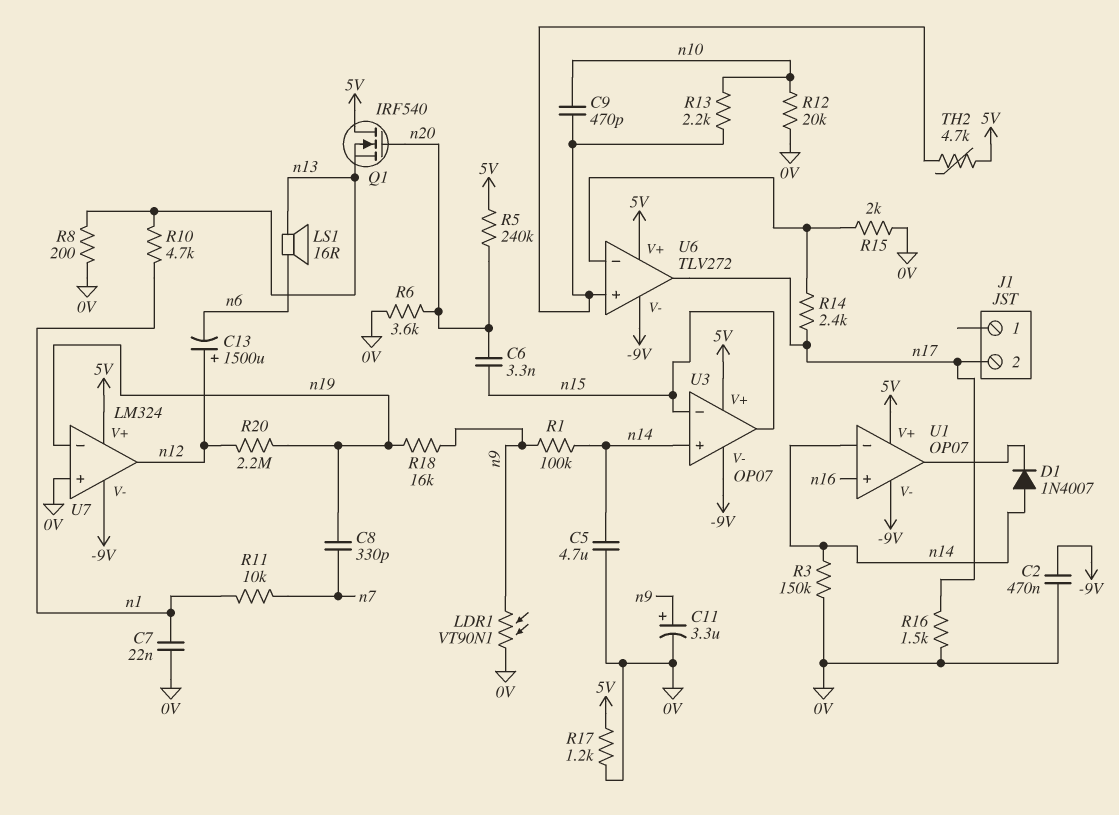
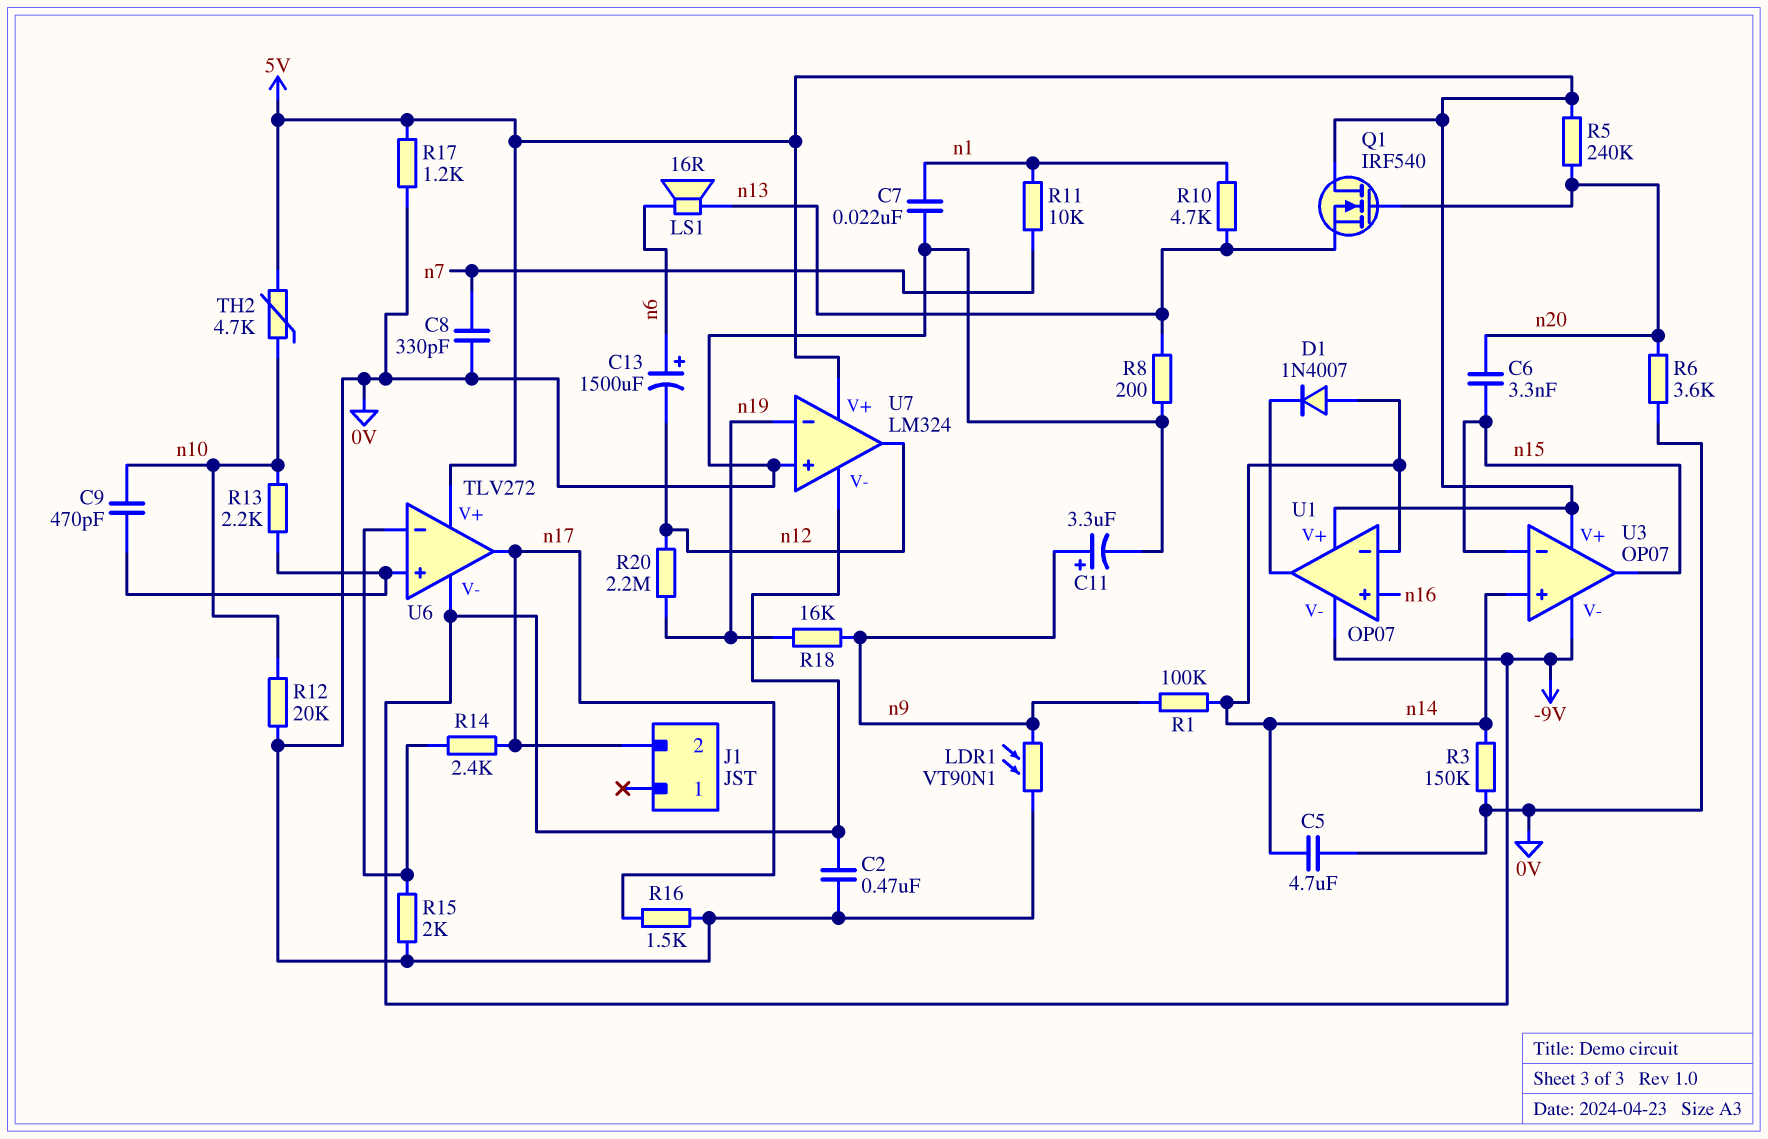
C8: 330pF (n7, n19) -> 330pF (0V, n7)
C13: 1500uF (plus n12, minus n6) -> 1500uF (plus n6, minus n12)
TH2: 4.7k (5V, U6/in+) -> 4.7k (5V, n10)

